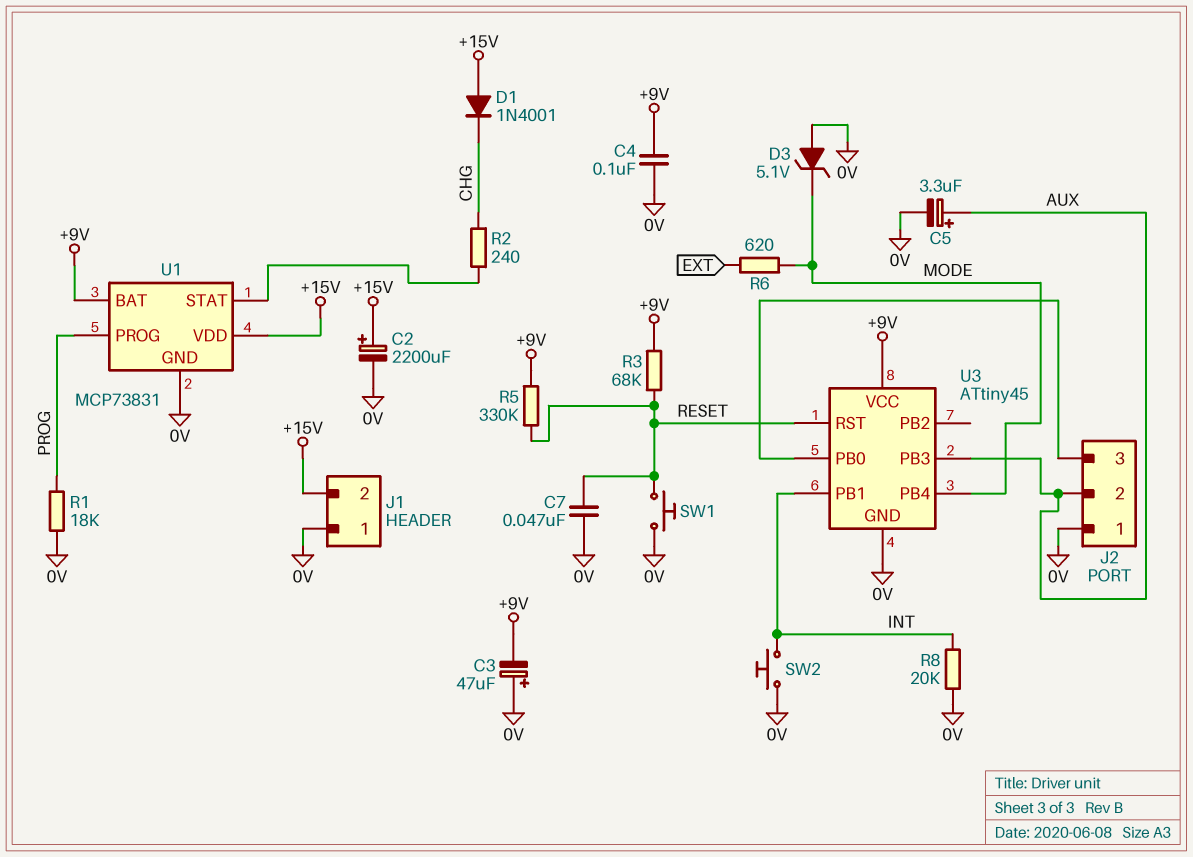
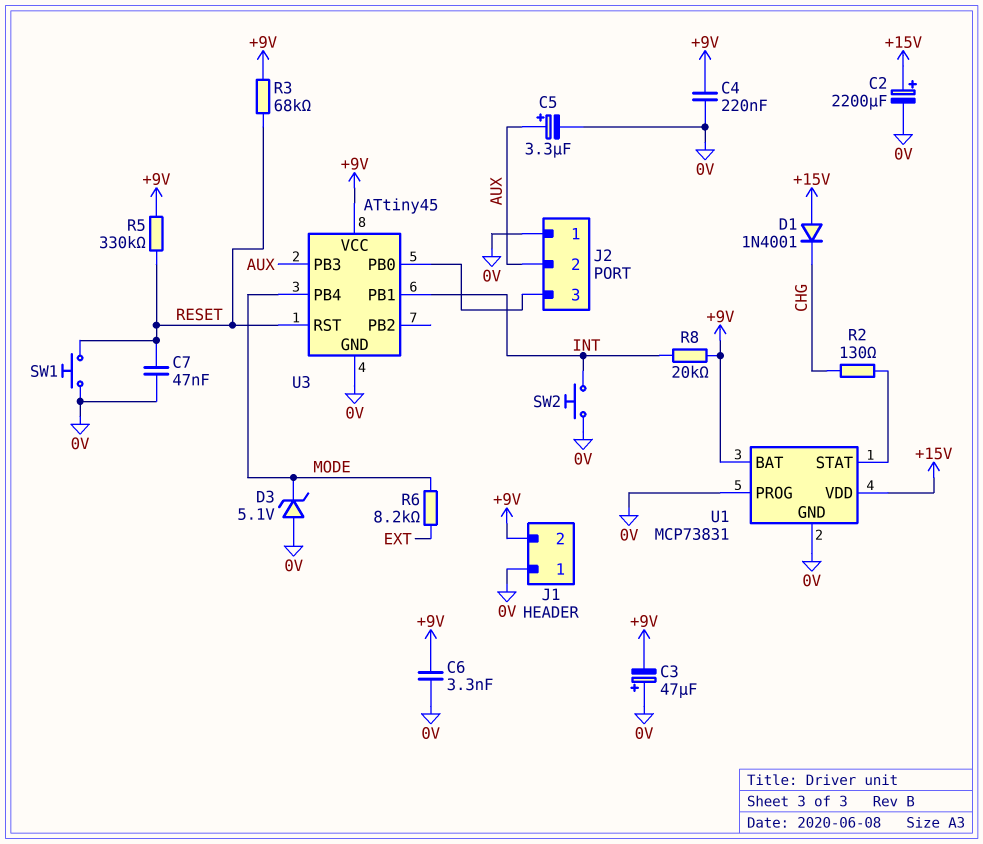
C4: 100nF (+9V, 0V) -> 220nF (+9V, 0V)
C6: none -> 3.3nF (+9V, 0V)
J1 pin 2: +15V -> +9V
R1: 18k (0V, PROG) -> none
R2: 240 (CHG, U1/STAT) -> 130 (CHG, U1/STAT)
R6: 620 (EXT, MODE) -> 8.2k (EXT, MODE)
R8: 20k (0V, INT) -> 20k (+9V, INT)
U1 pin PROG: PROG -> 0V

